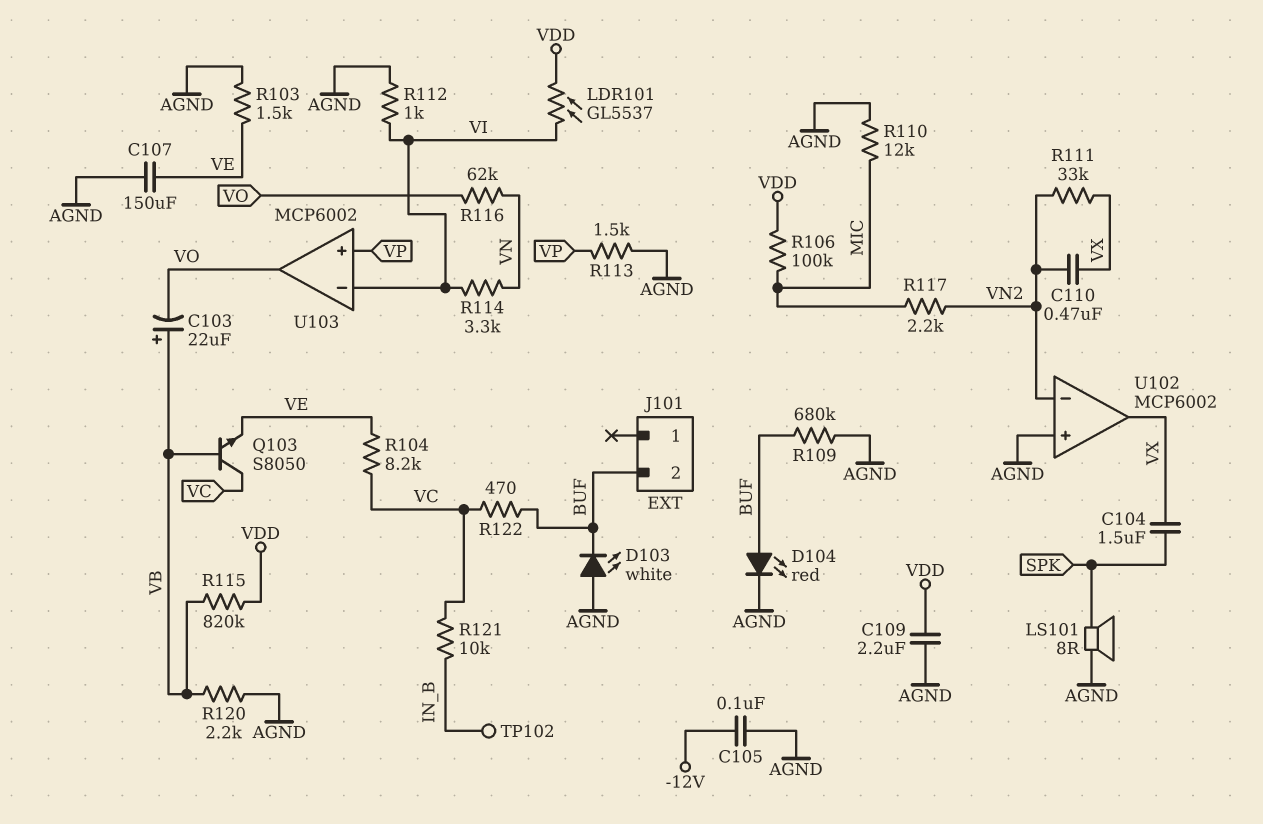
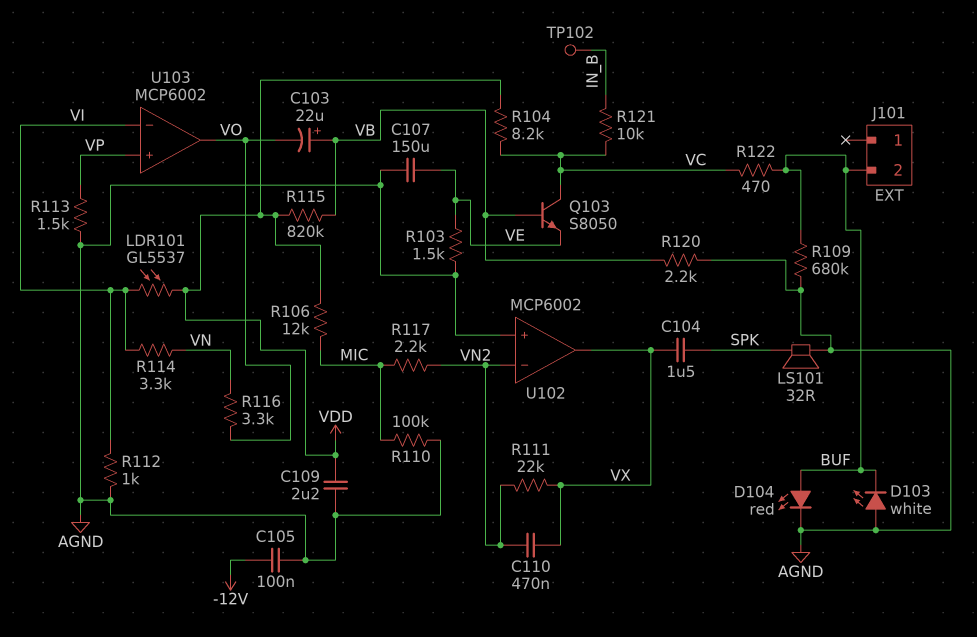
LS101: speaker 8R (AGND, SPK) -> speaker 32R (AGND, SPK)
R104: 8.2k (VC, VE) -> 8.2k (VC, VDD)
R106: 100k (MIC, VDD) -> 12k (MIC, VDD)
R110: 12k (AGND, MIC) -> 100k (AGND, MIC)
R111: 33k (VN2, VX) -> 22k (VN2, VX)
R116: 62k (VN, VO) -> 3.3k (VN, VO)

